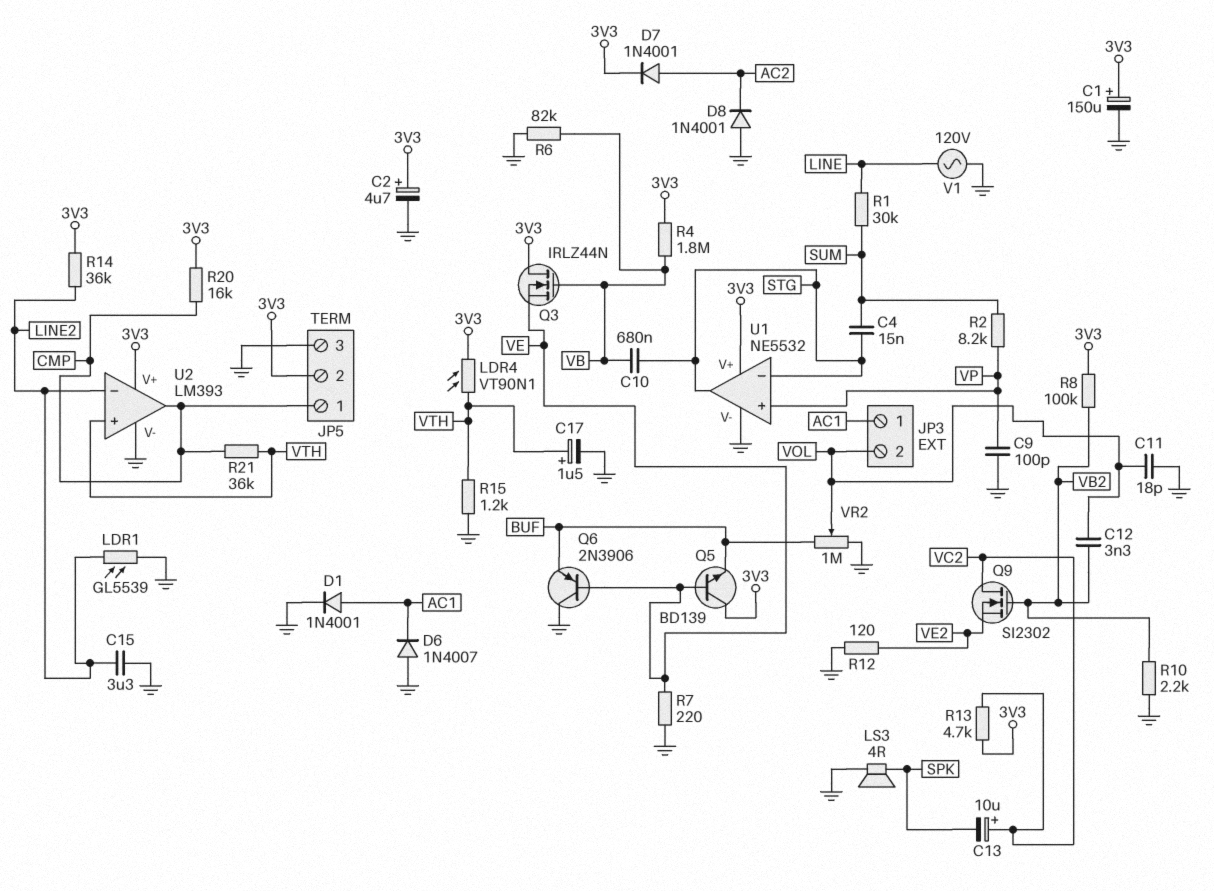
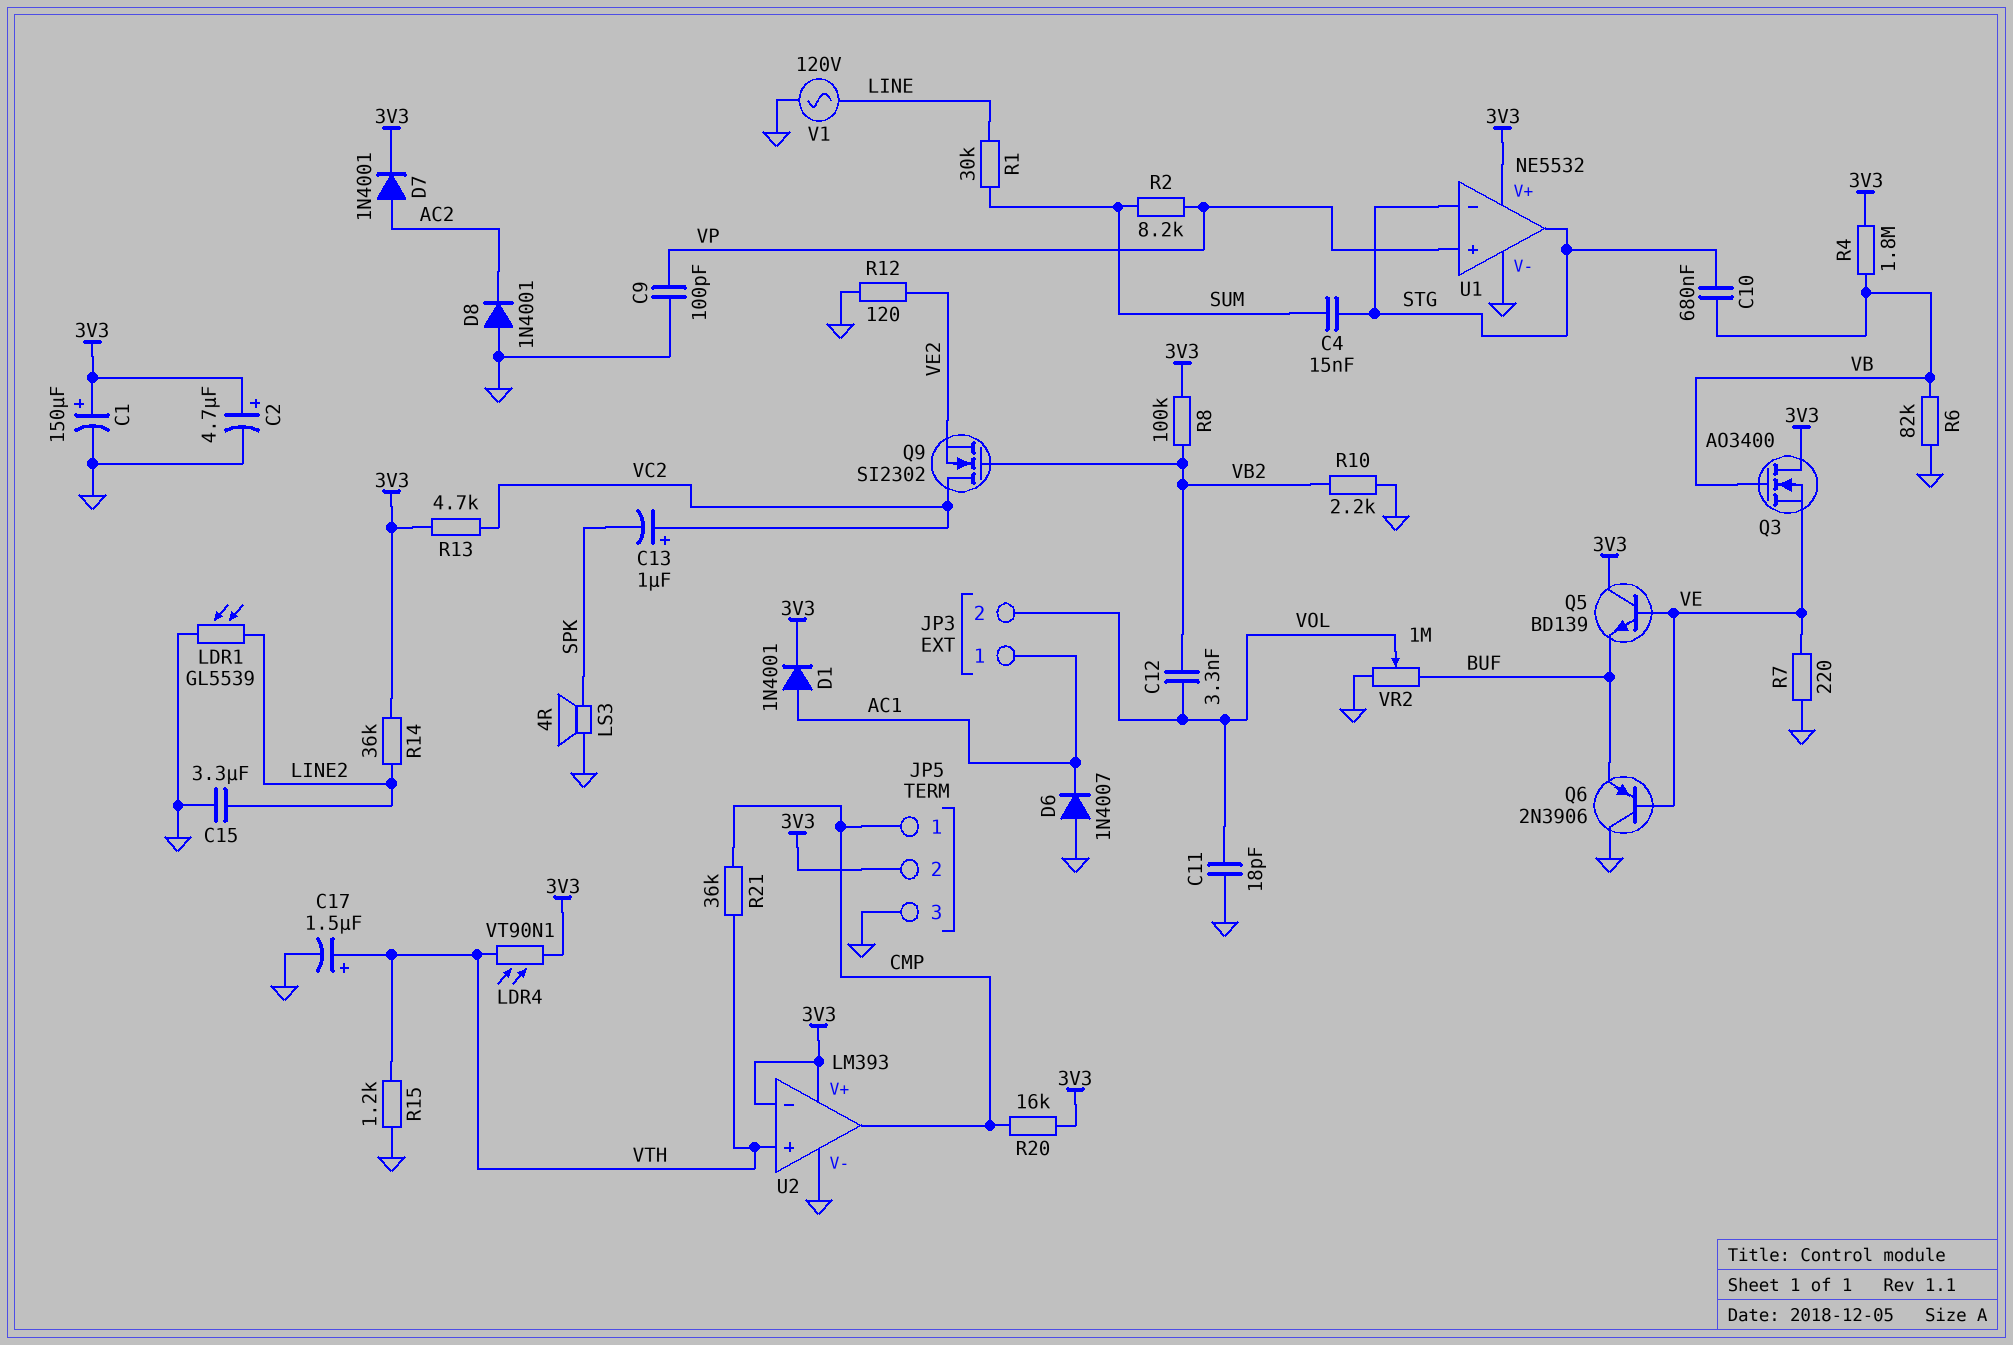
C13: 10uF (plus VC2, minus SPK) -> 1uF (plus VC2, minus SPK)
D1: diode 1N4001 (A AC1, K GND) -> diode 1N4001 (A AC1, K 3V3)
Q3: NMOS IRLZ44N (G VB, D 3V3, S VE) -> NMOS AO3400 (G VB, D 3V3, S VE)
U2 pin in-: LINE2 -> 3V3

